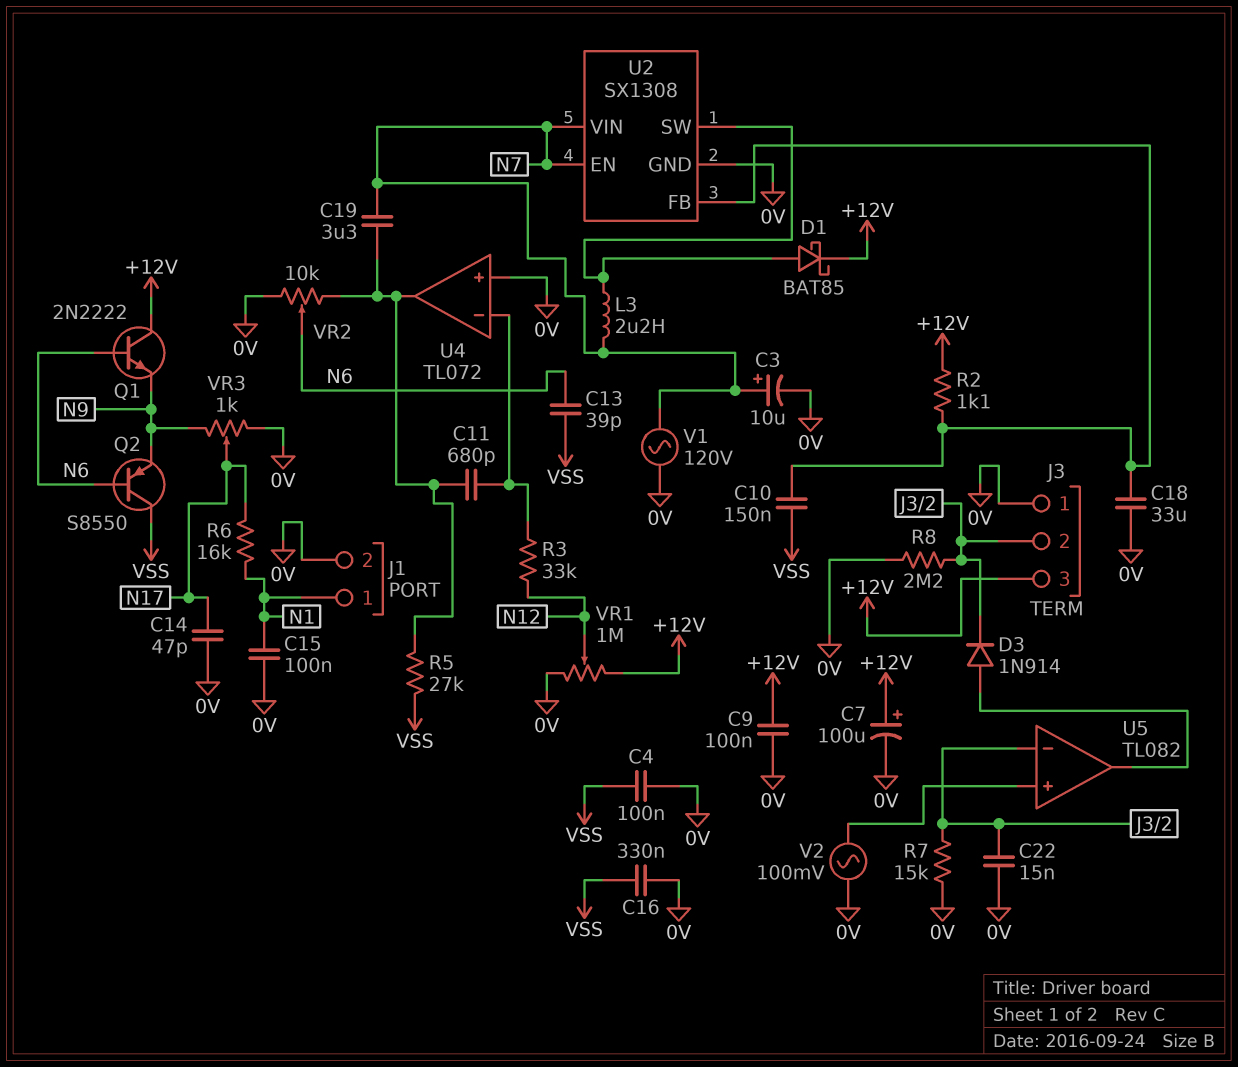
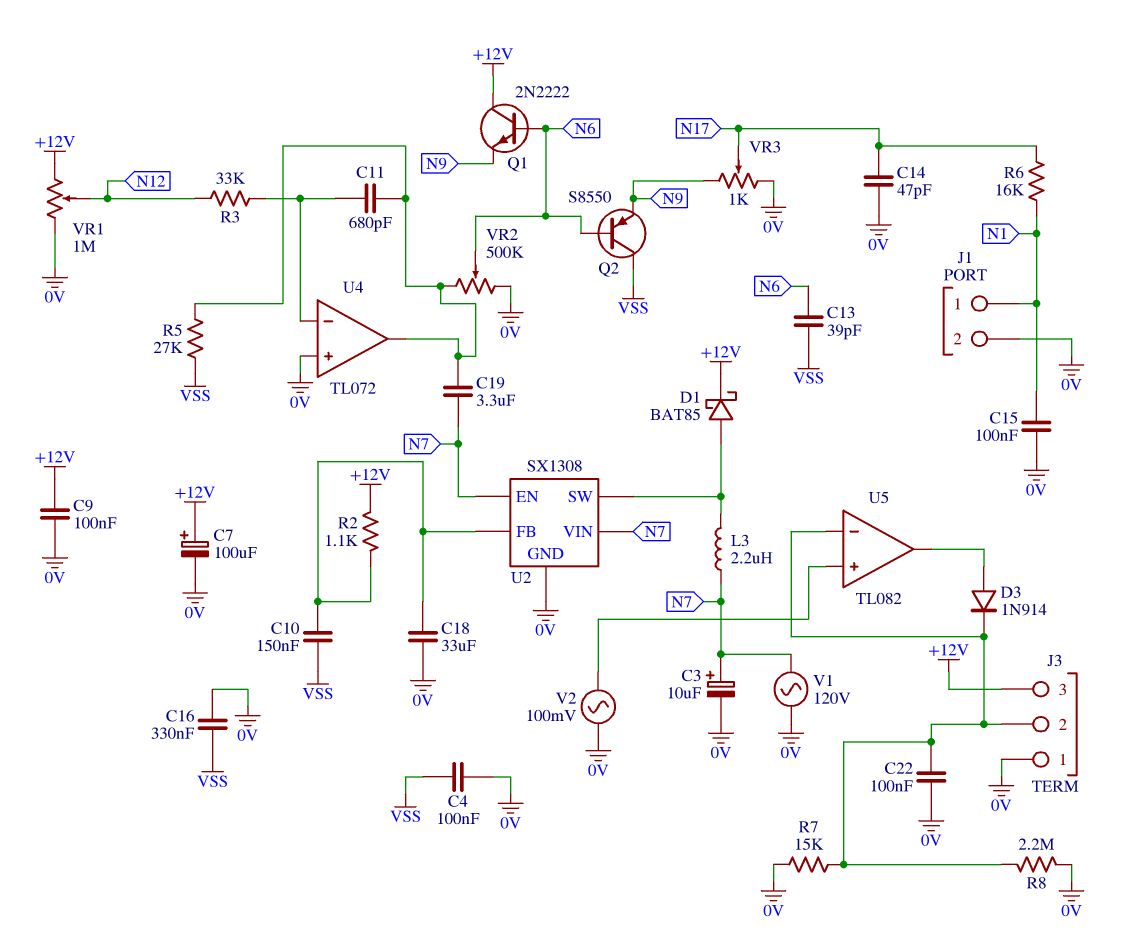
C22: 15nF (0V, J3/2) -> 100nF (0V, J3/2)
VR2: 10k (0V, U4/out, wiper N6) -> 500k (0V, U4/out, wiper N6)

